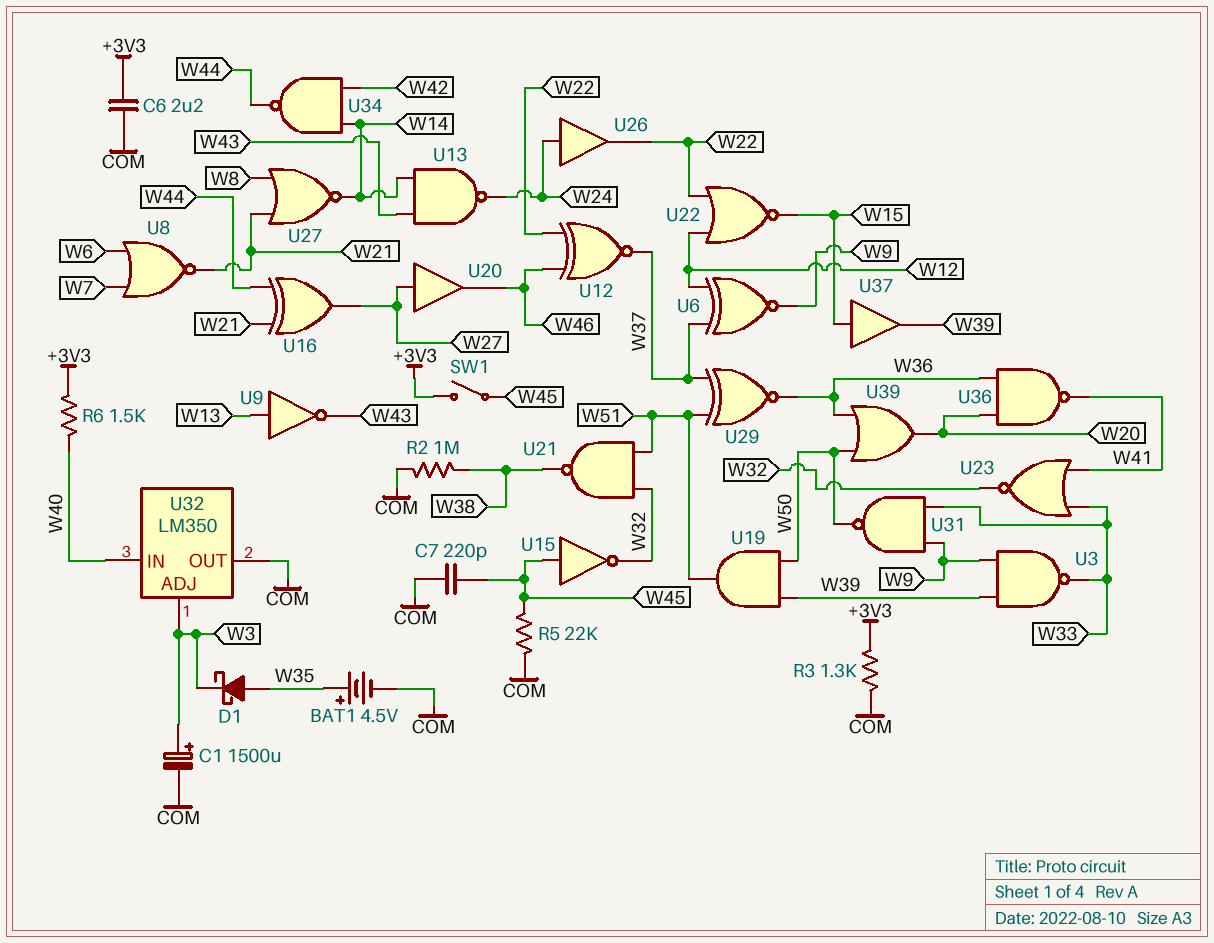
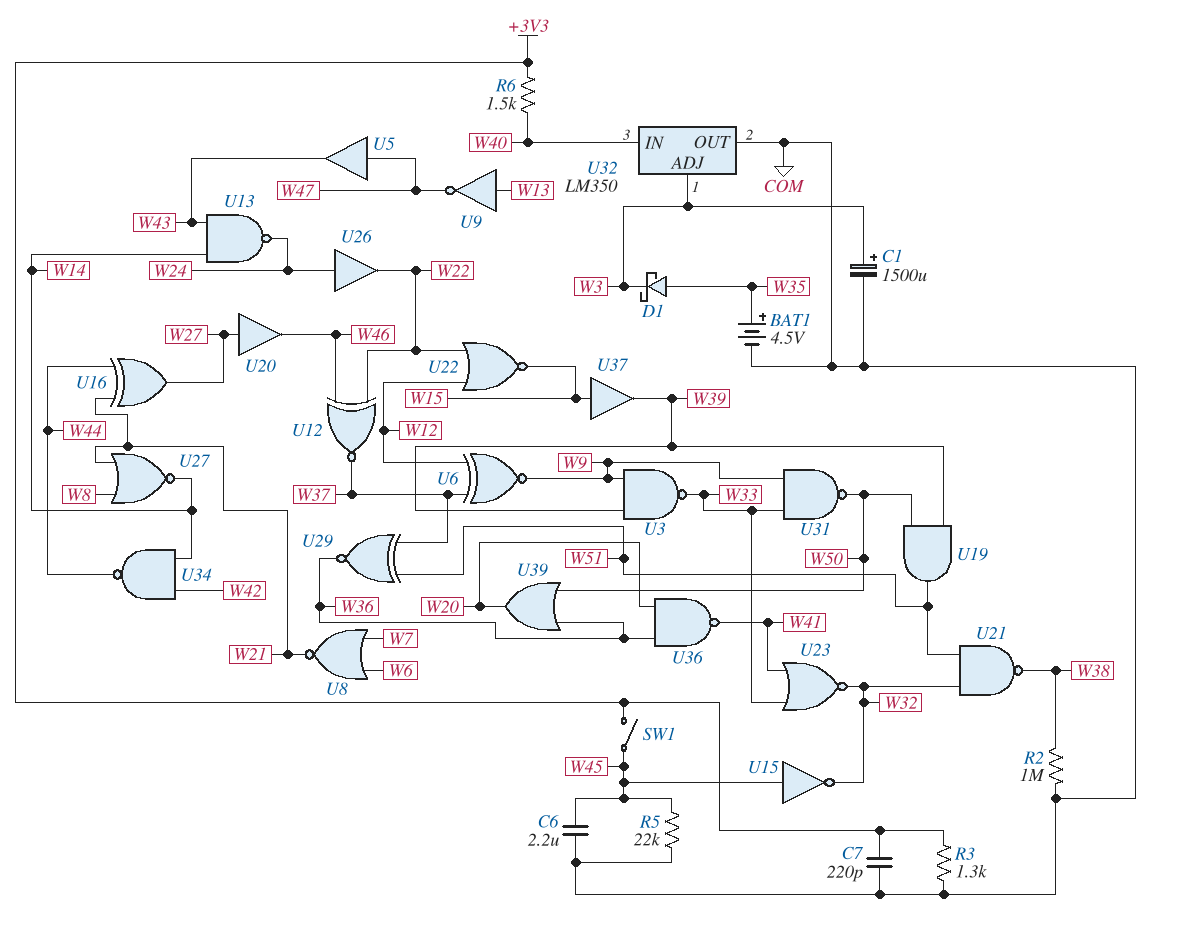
C6: 2.2uF (+3V3, COM) -> 2.2uF (COM, W45)
C7: 220pF (COM, W45) -> 220pF (+3V3, COM)
U5: none -> buffer (in W47, out W43)
U9: NOT (in W13, out W43) -> NOT (in W13, out W47)

